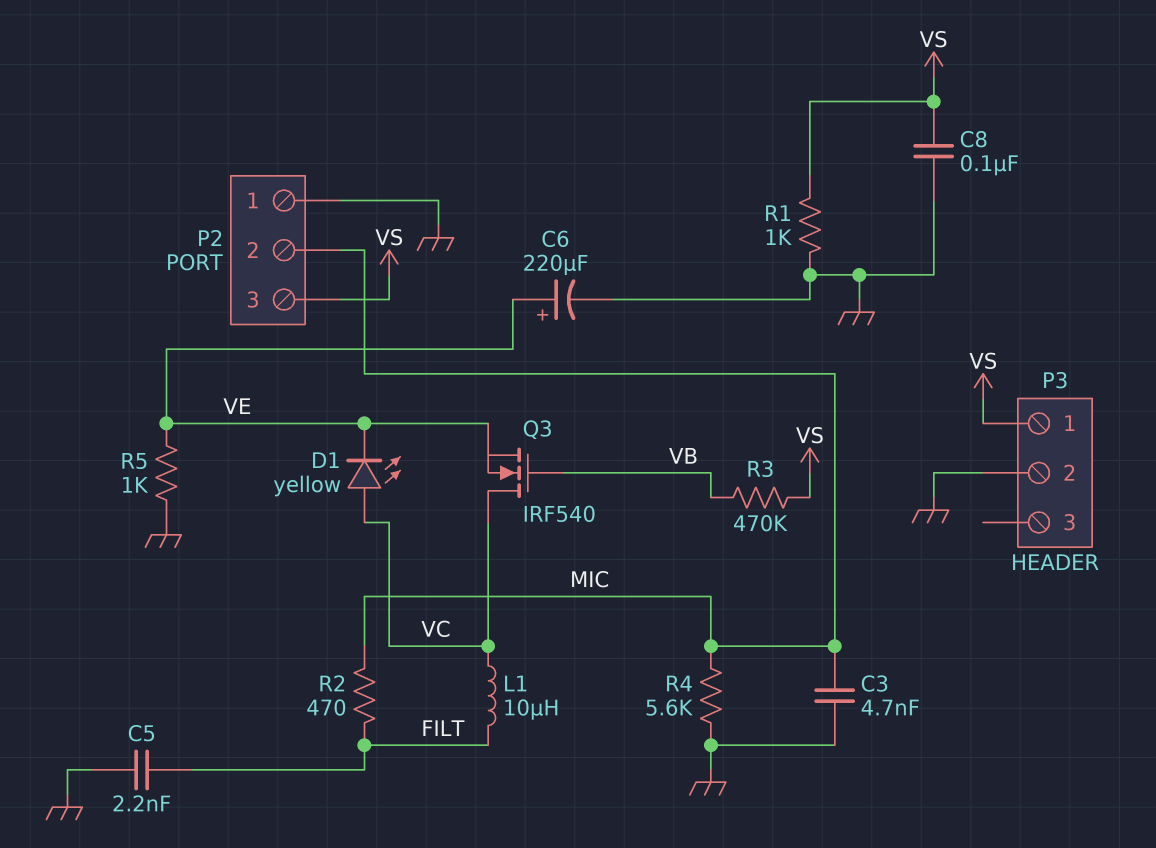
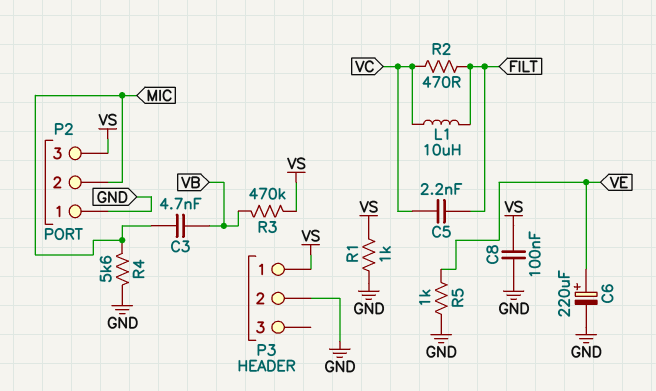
C3: 4.7nF (GND, MIC) -> 4.7nF (MIC, VB)
C5: 2.2nF (FILT, GND) -> 2.2nF (FILT, VC)
D1: LED yellow (A VC, K VE) -> none
Q3: NMOS IRF540 (G VB, D VC, S VE) -> none
R2: 470 (FILT, MIC) -> 470 (FILT, VC)

